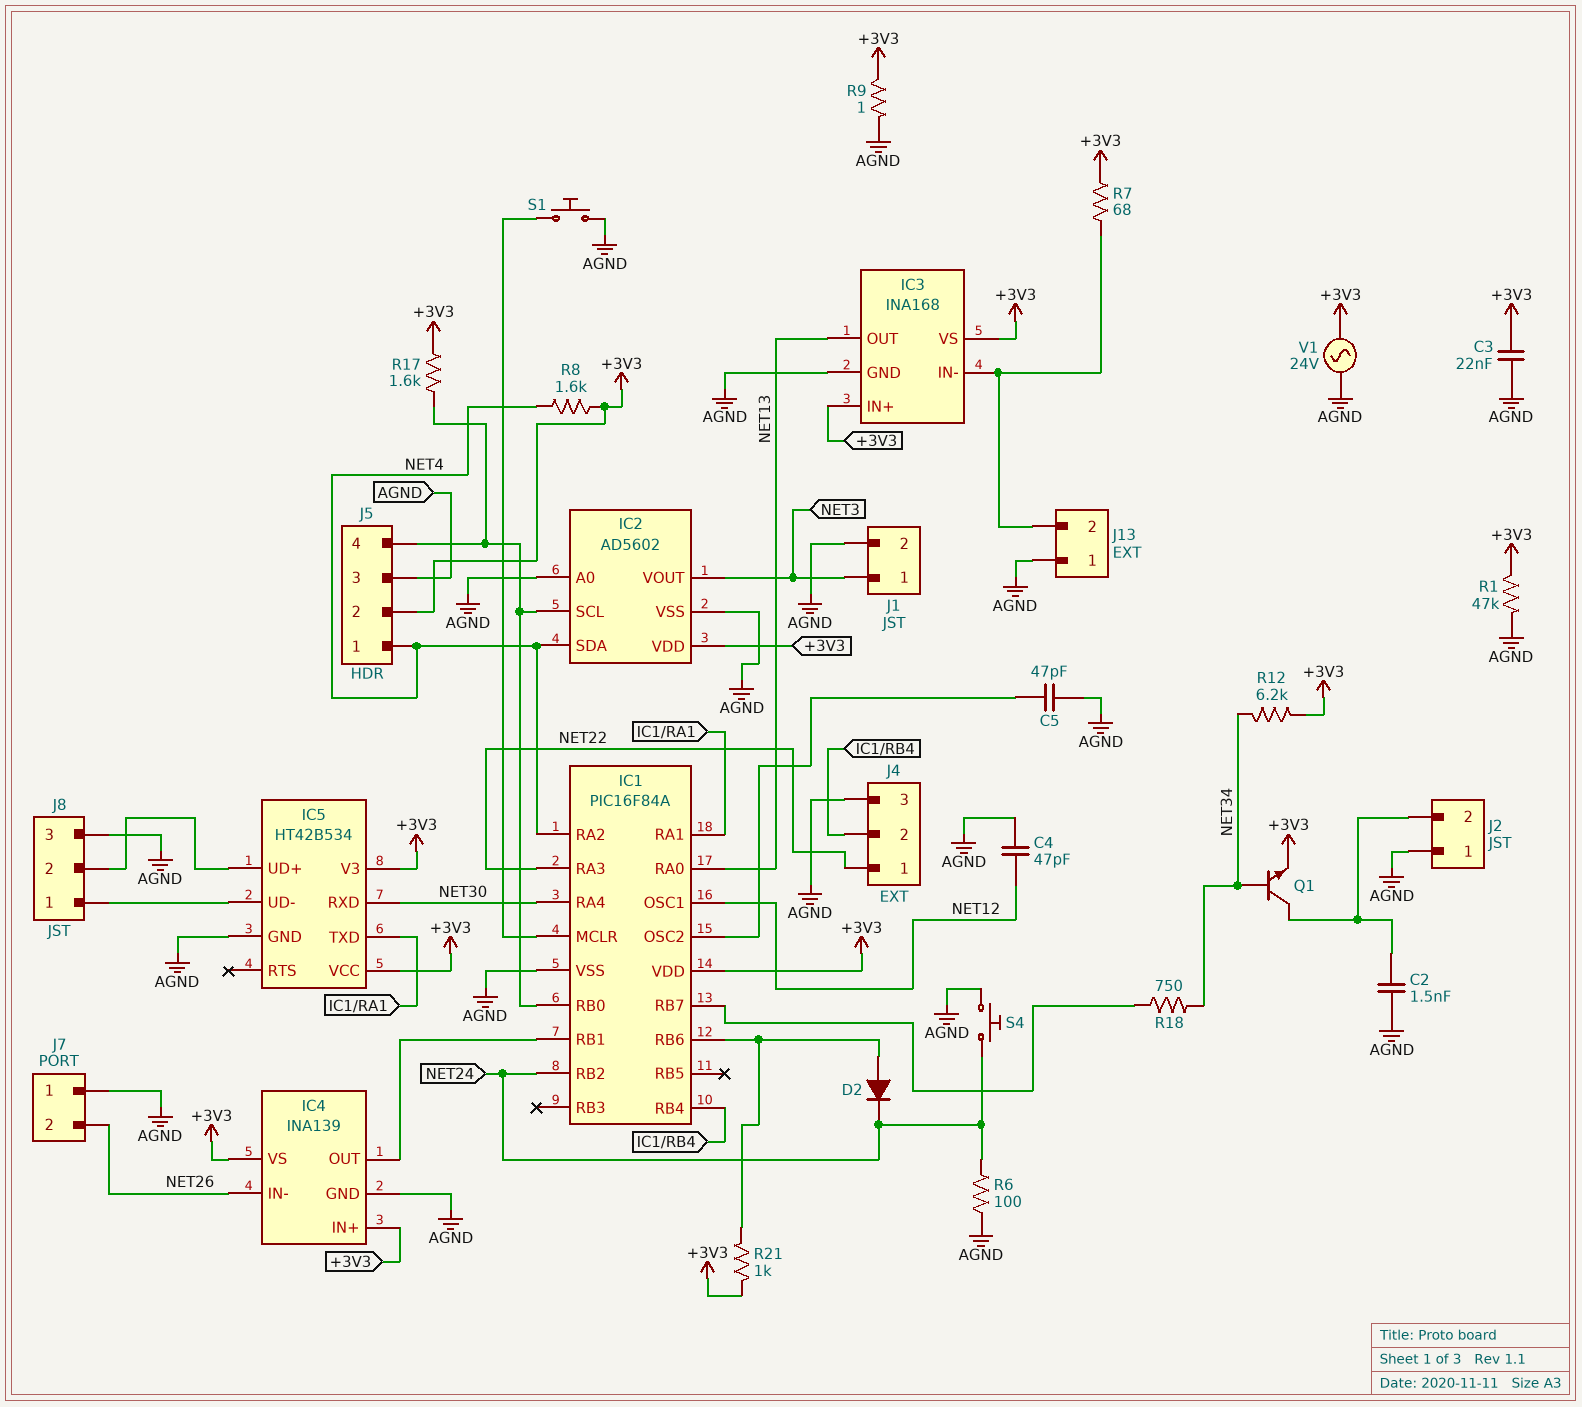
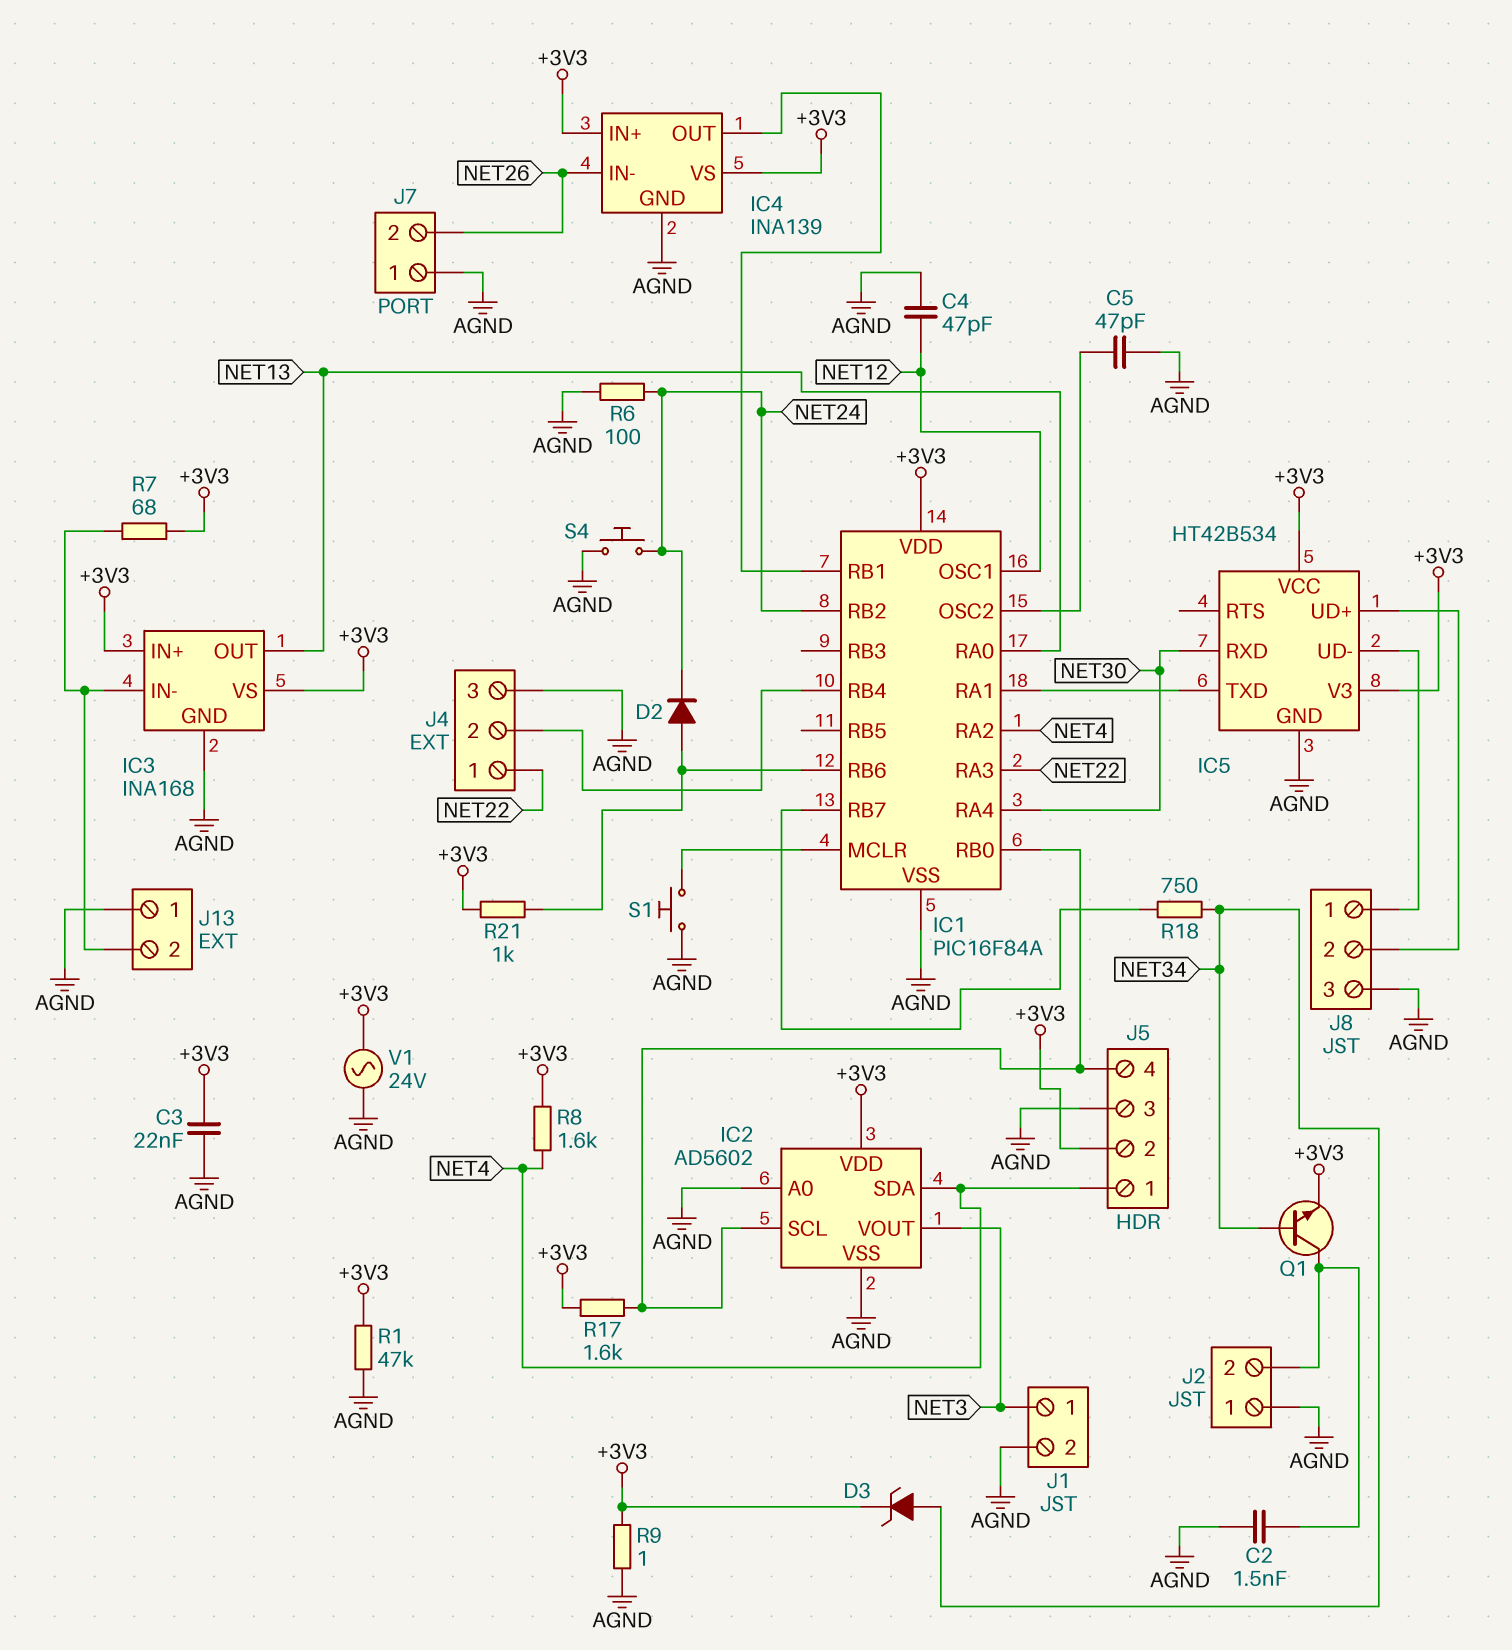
D3: none -> zener (A NET34, K +3V3)
R12: 6.2k (+3V3, NET34) -> none

